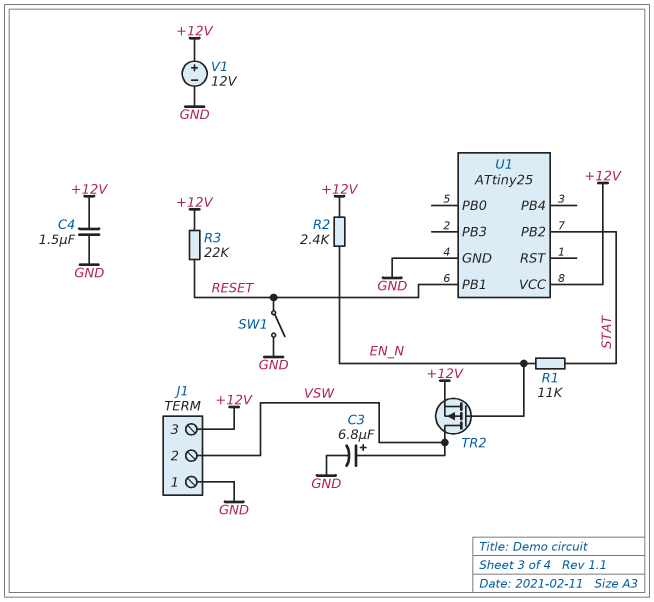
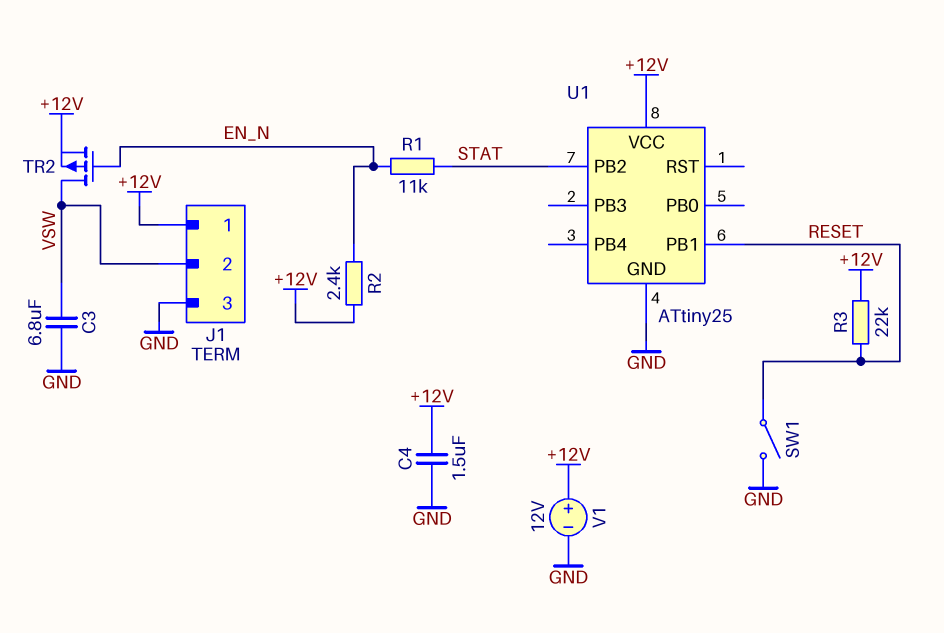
C3: 6.8uF (plus VSW, minus GND) -> 6.8uF (GND, VSW)
J1 pin 1: GND -> +12V
J1 pin 3: +12V -> GND

